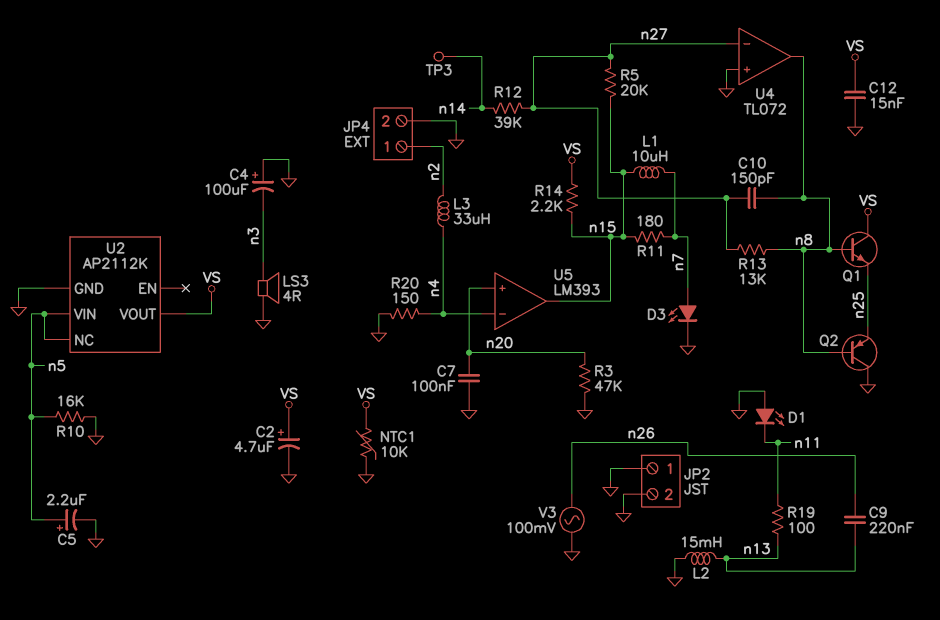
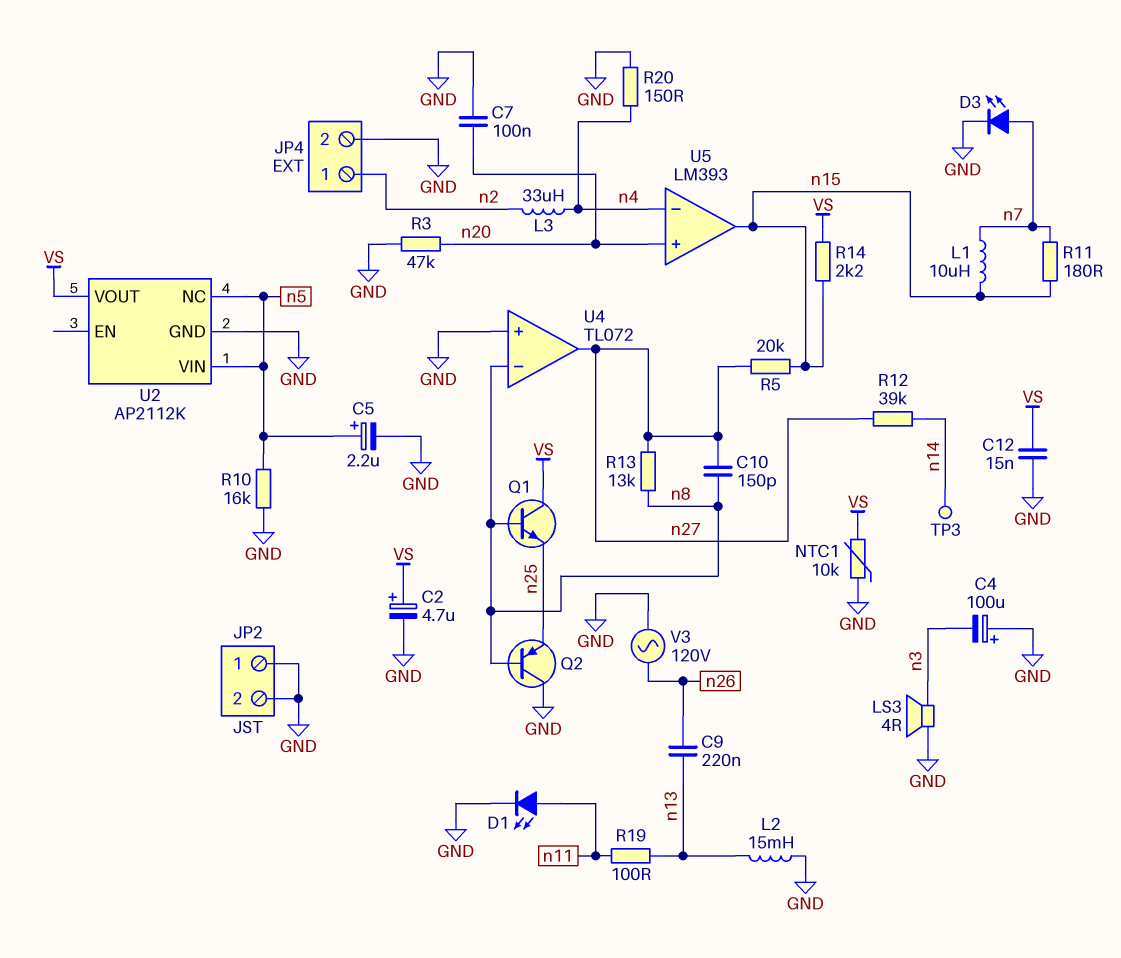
D1: LED (A GND, K n11) -> LED (A n11, K GND)
U4 pin in-: n27 -> n8
U4 pin out: n8 -> n27
V3: AC 100mV (GND, n26) -> AC 120V (GND, n26)

